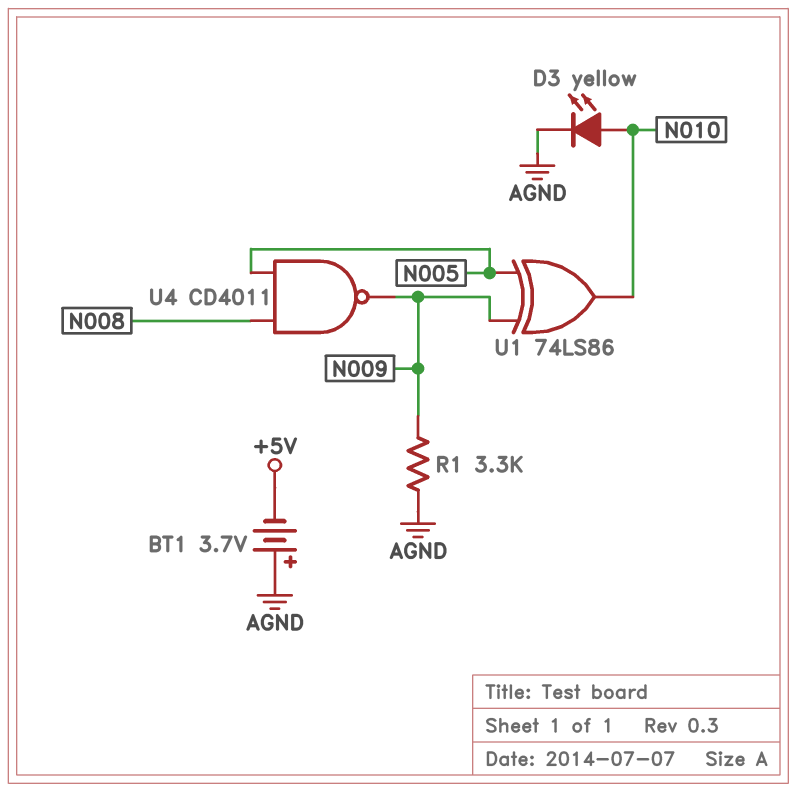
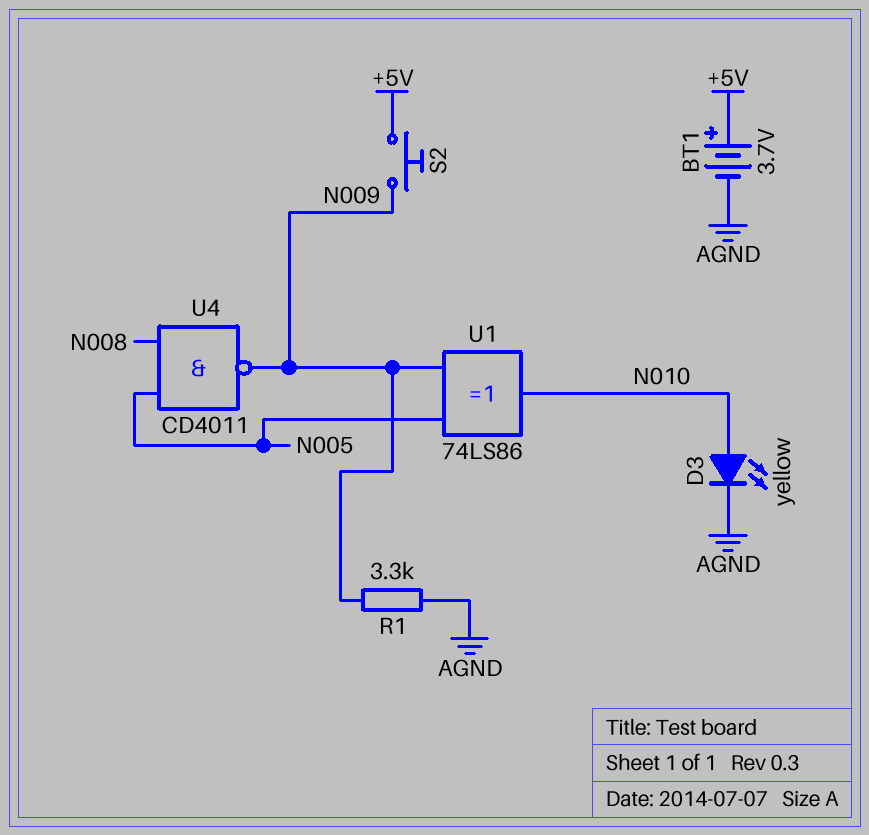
BT1: 3.7V (plus AGND, minus +5V) -> 3.7V (plus +5V, minus AGND)
S2: none -> button (+5V, N009)

